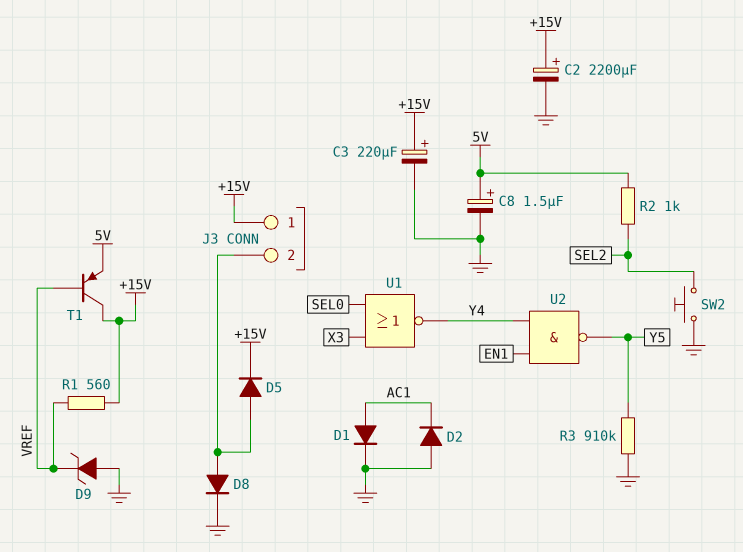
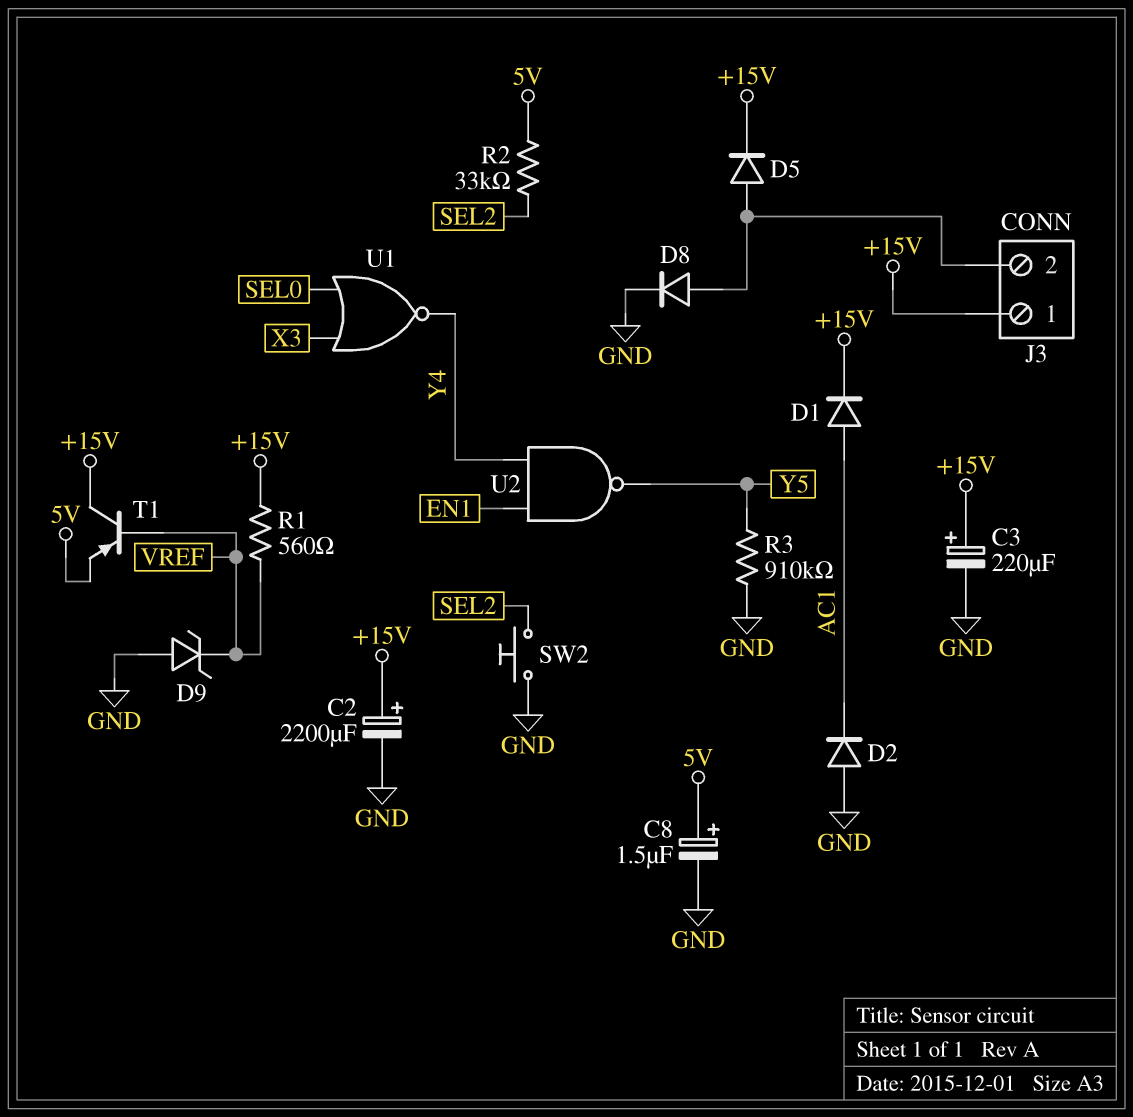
D1: diode (A AC1, K GND) -> diode (A AC1, K +15V)
R2: 1k (5V, SEL2) -> 33k (5V, SEL2)

